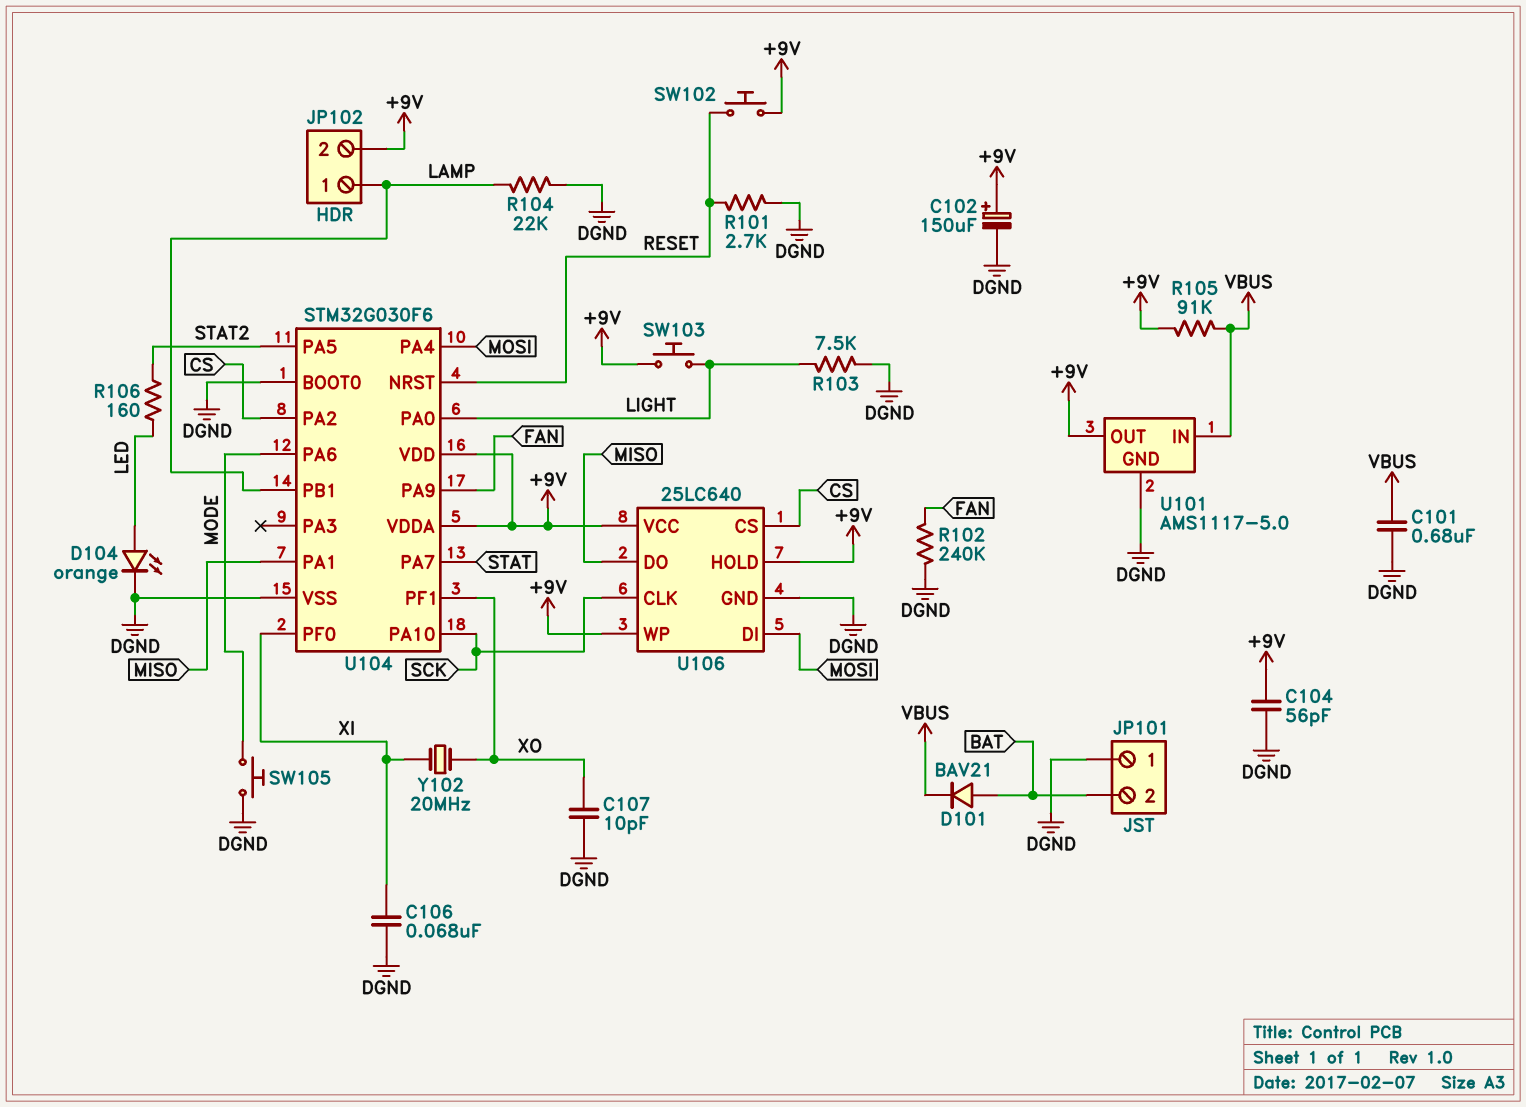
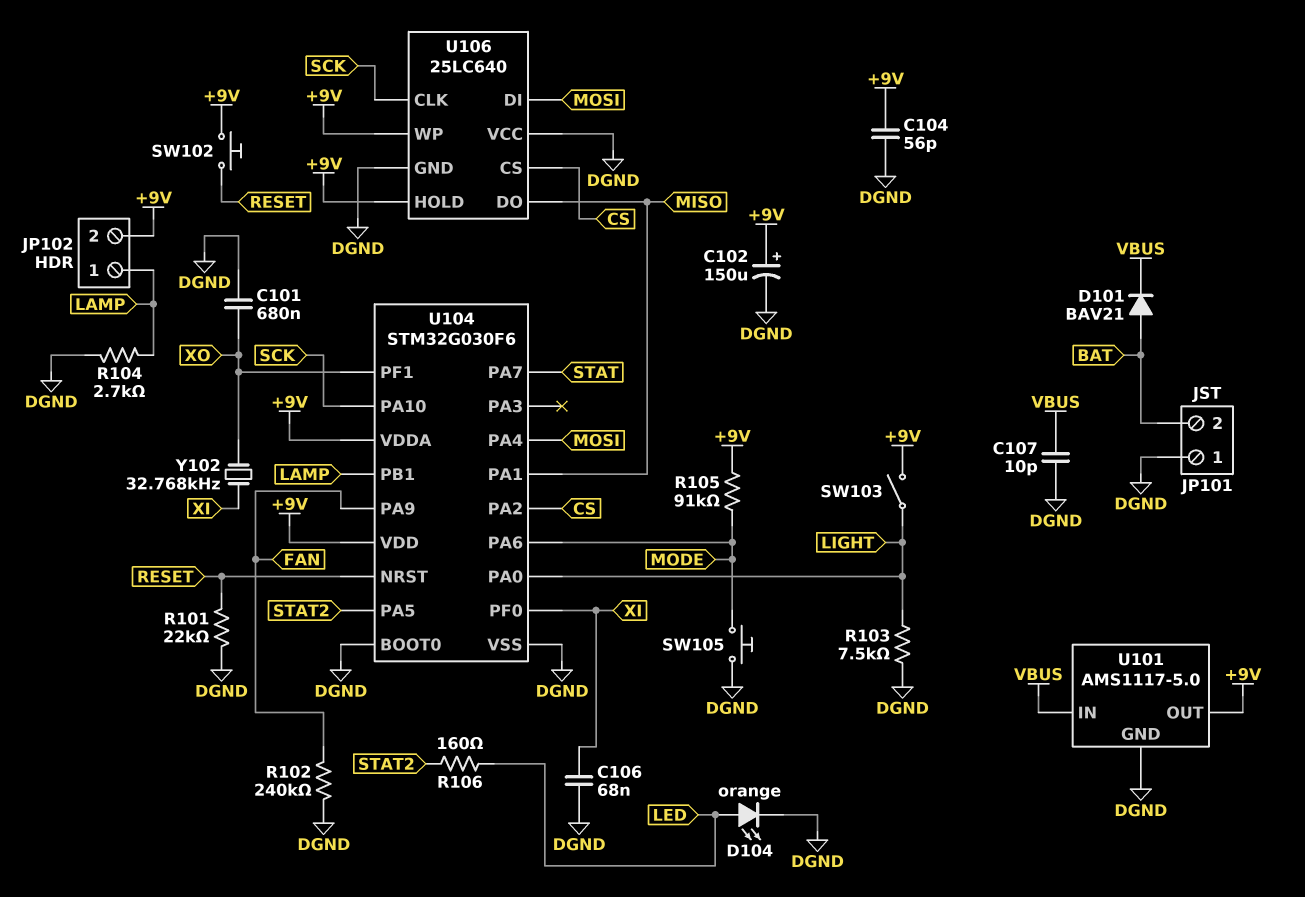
C101: 680nF (DGND, VBUS) -> 680nF (DGND, XO)
C107: 10pF (DGND, XO) -> 10pF (DGND, VBUS)
R101: 2.7k (DGND, RESET) -> 22k (DGND, RESET)
R104: 22k (DGND, LAMP) -> 2.7k (DGND, LAMP)
R105: 91k (+9V, VBUS) -> 91k (+9V, MODE)
SW103: button (+9V, LIGHT) -> switch (+9V, LIGHT)
U106 pin VCC: +9V -> DGND
Y102: 20MHz (XI, XO) -> 32.768kHz (XI, XO)

